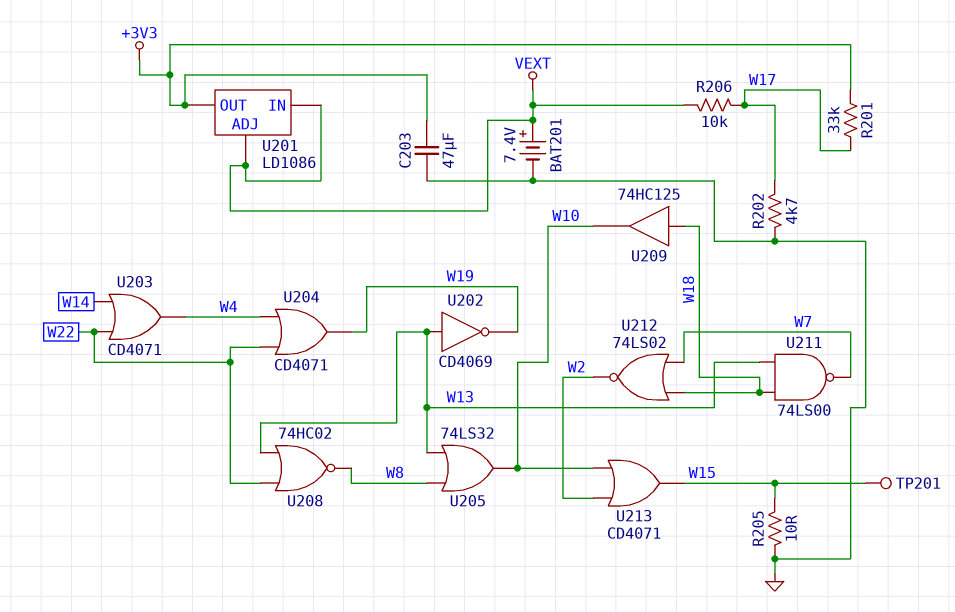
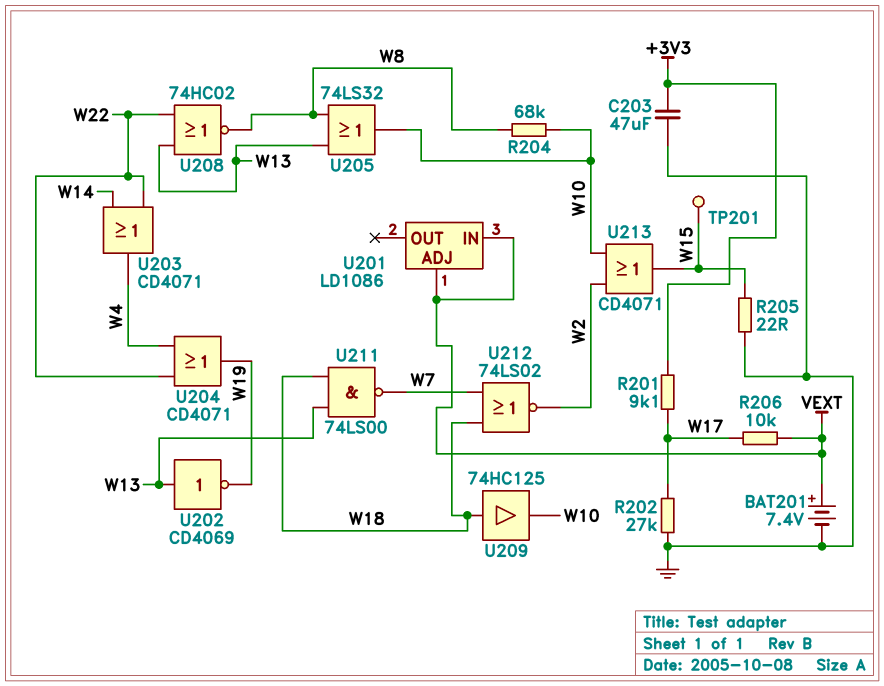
R201: 33k (+3V3, W17) -> 9.1k (+3V3, W17)
R202: 4.7k (GND, W17) -> 27k (GND, W17)
R204: none -> 68k (W8, W10)
R205: 10 (GND, W15) -> 22 (GND, W15)
U201 pin OUT: +3V3 -> none

